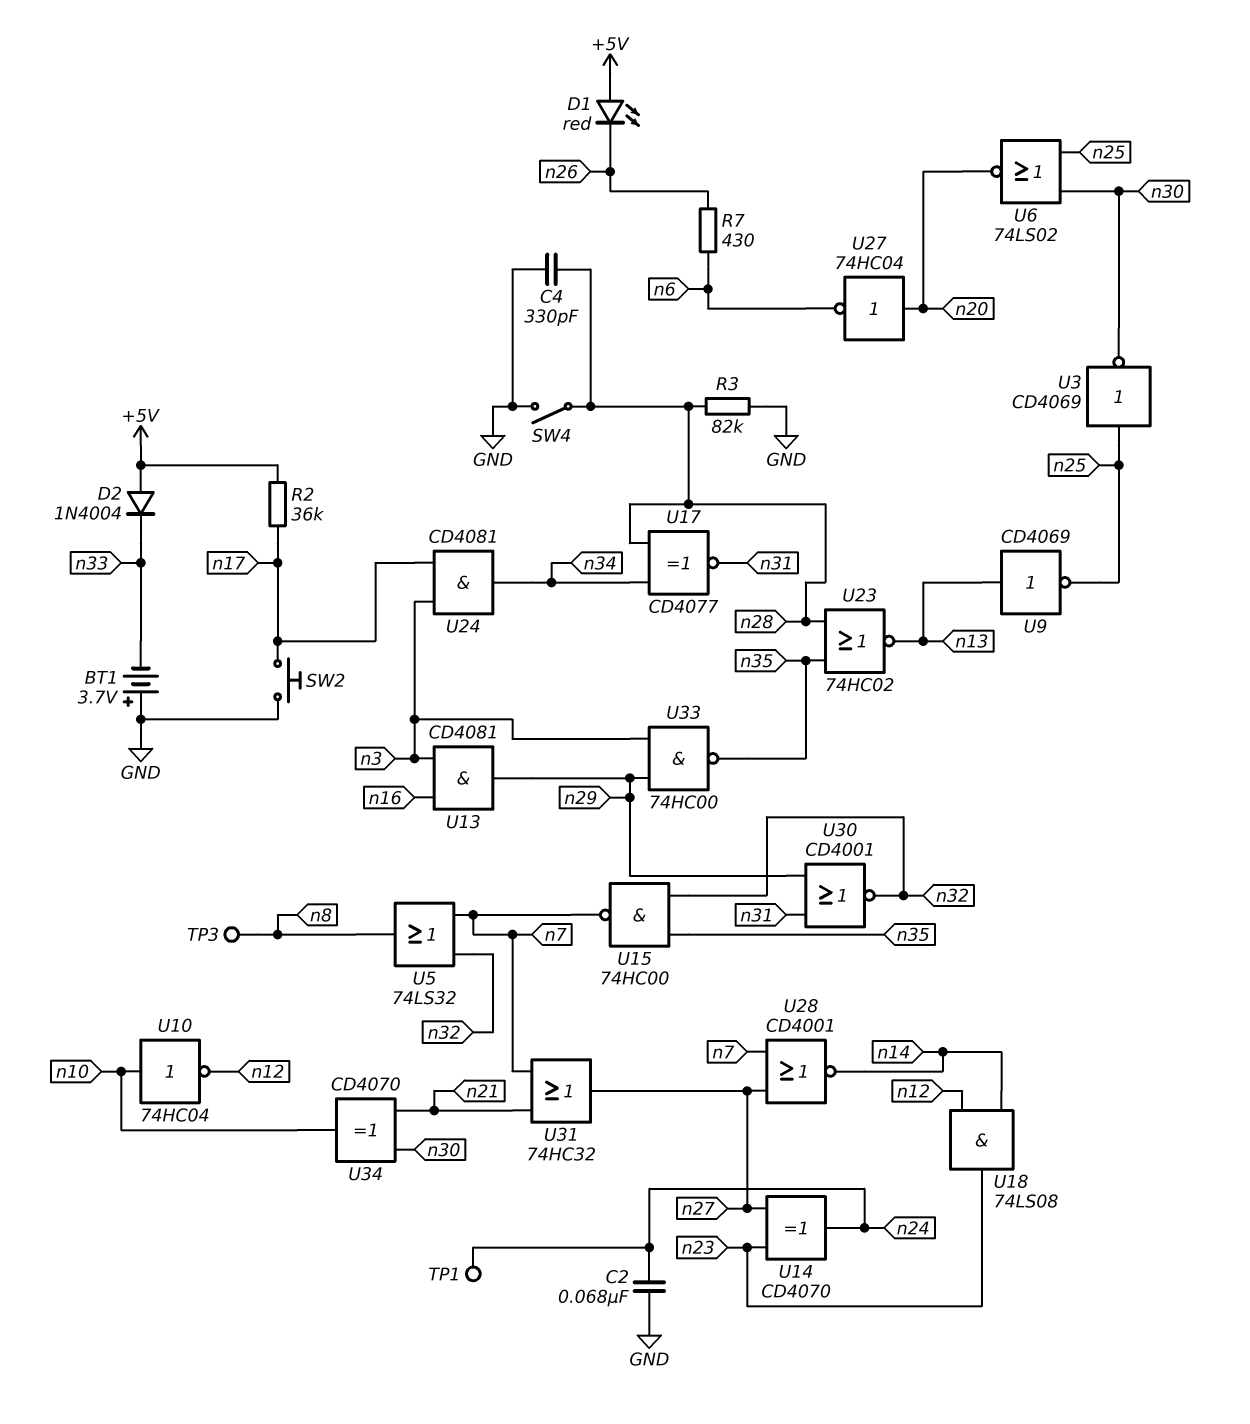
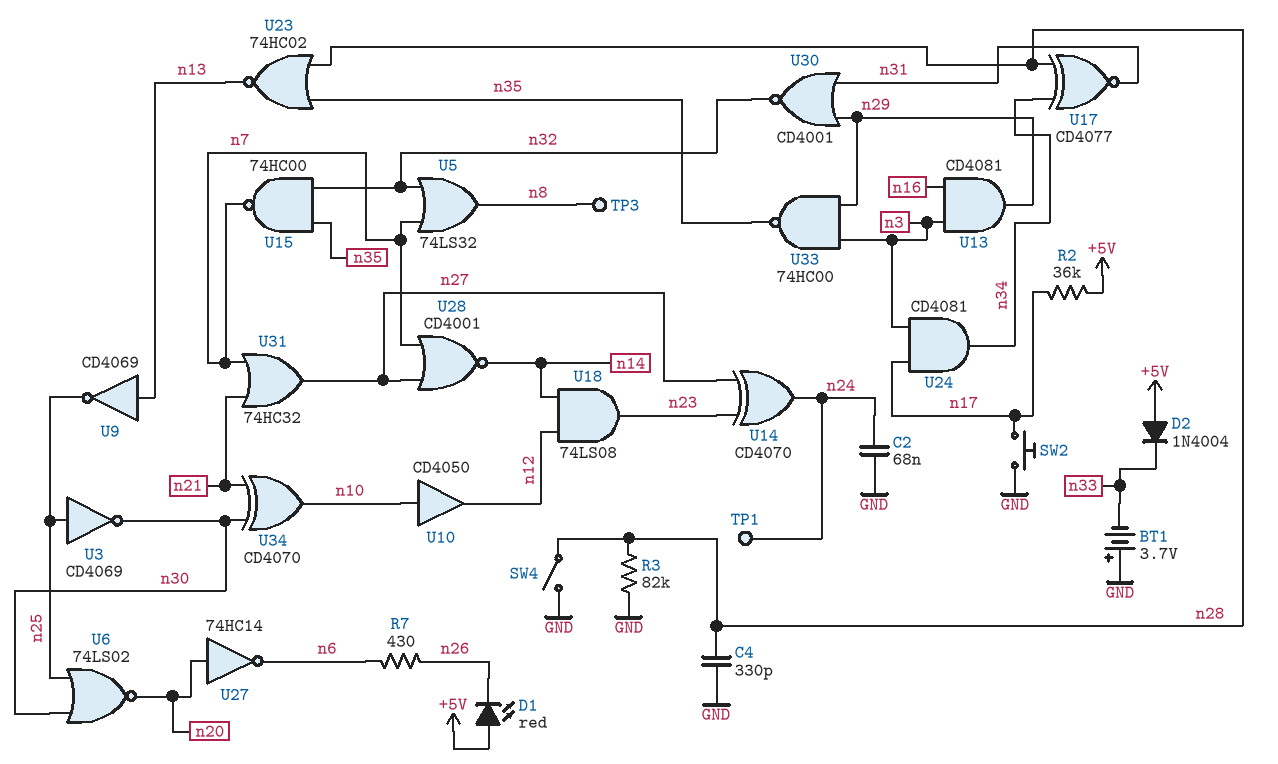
U10: NOT 74HC04 (in n10, out n12) -> buffer CD4050 (in n10, out n12)
U27: NOT 74HC04 (in n20, out n6) -> NOT 74HC14 (in n20, out n6)

